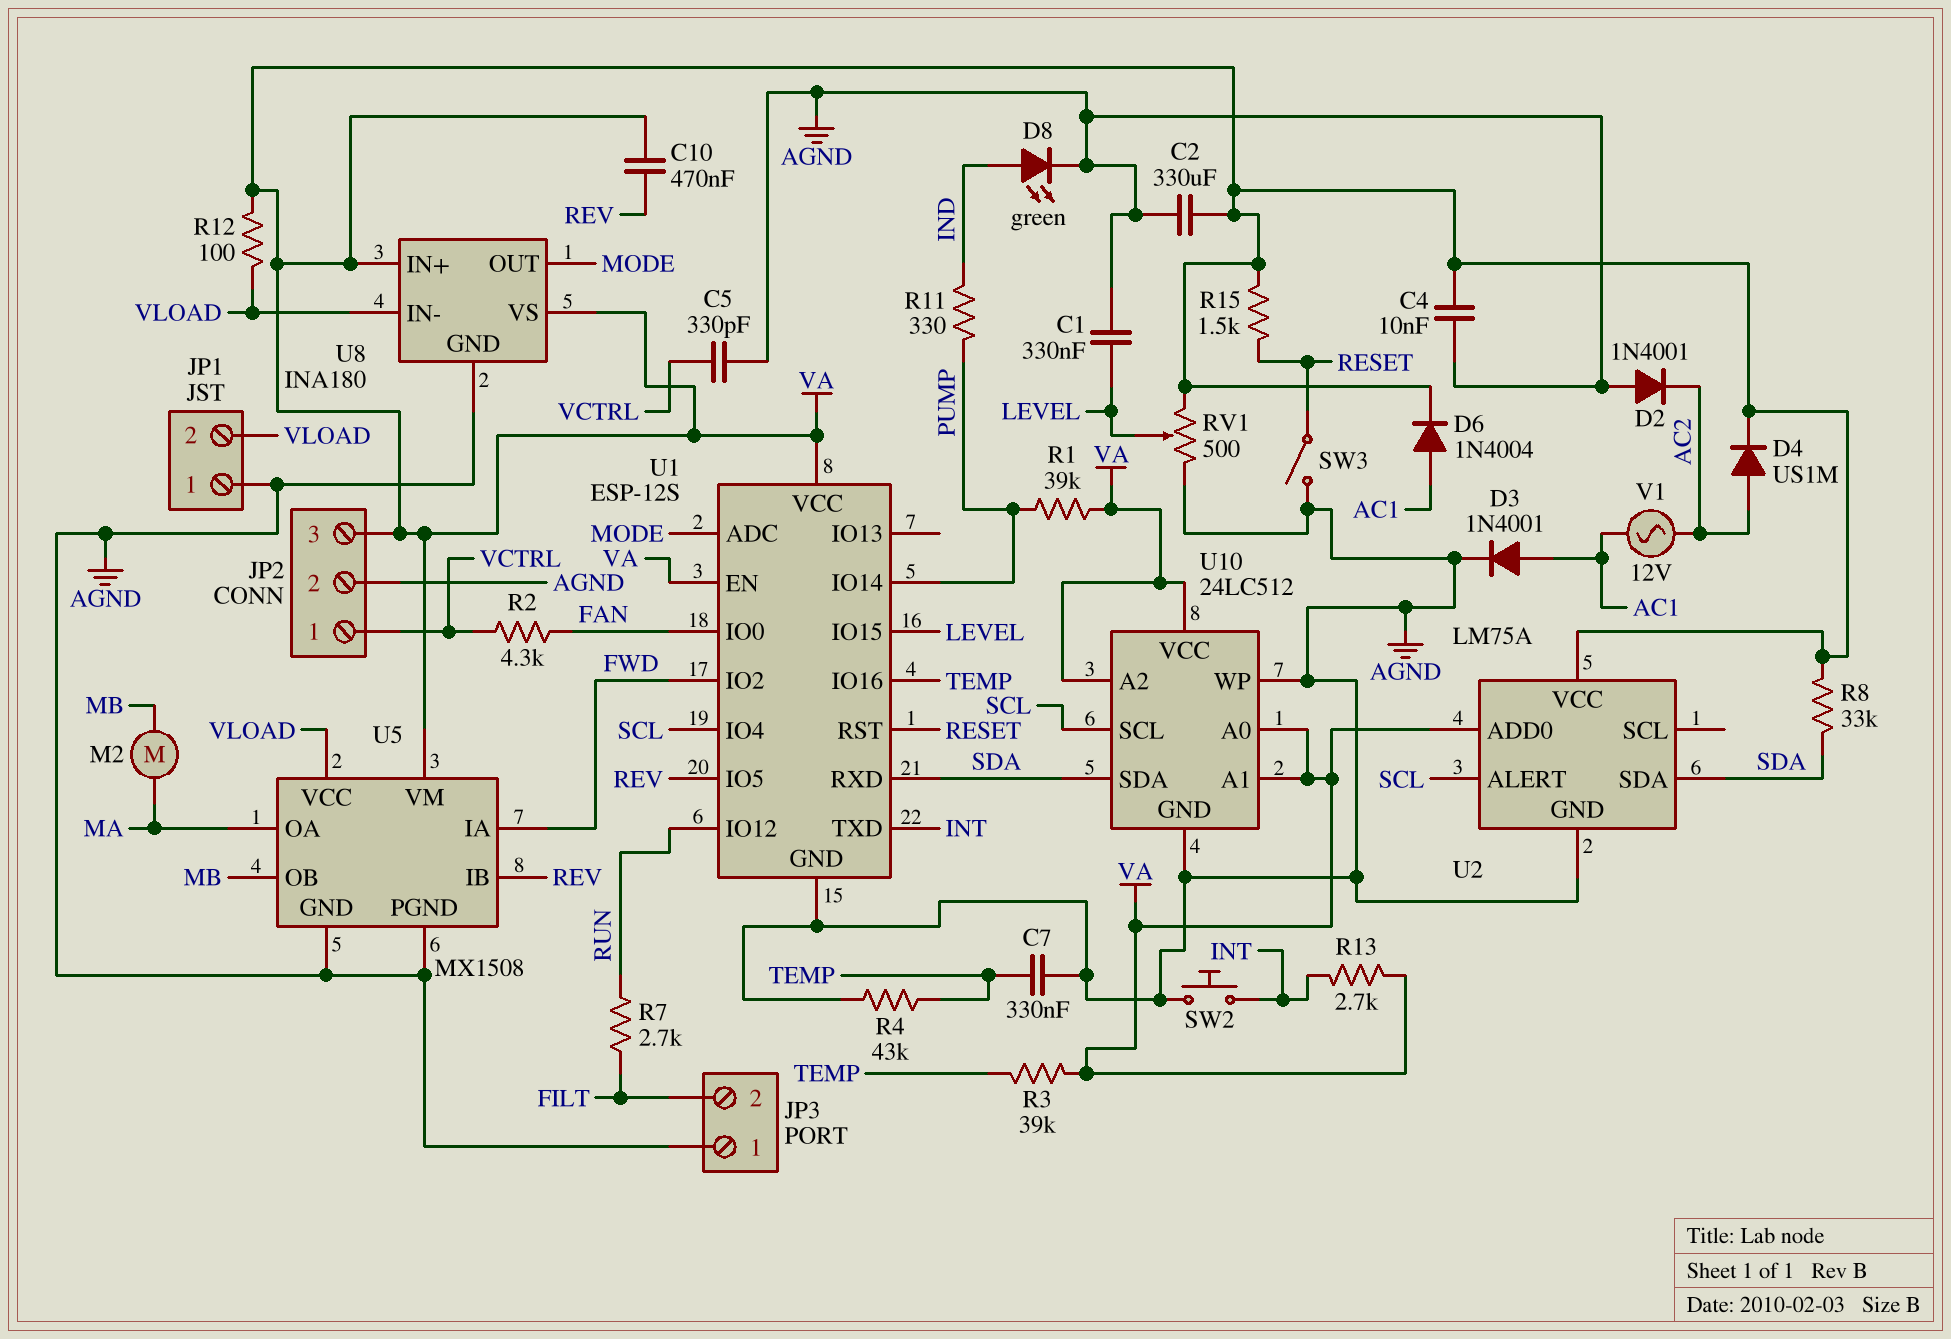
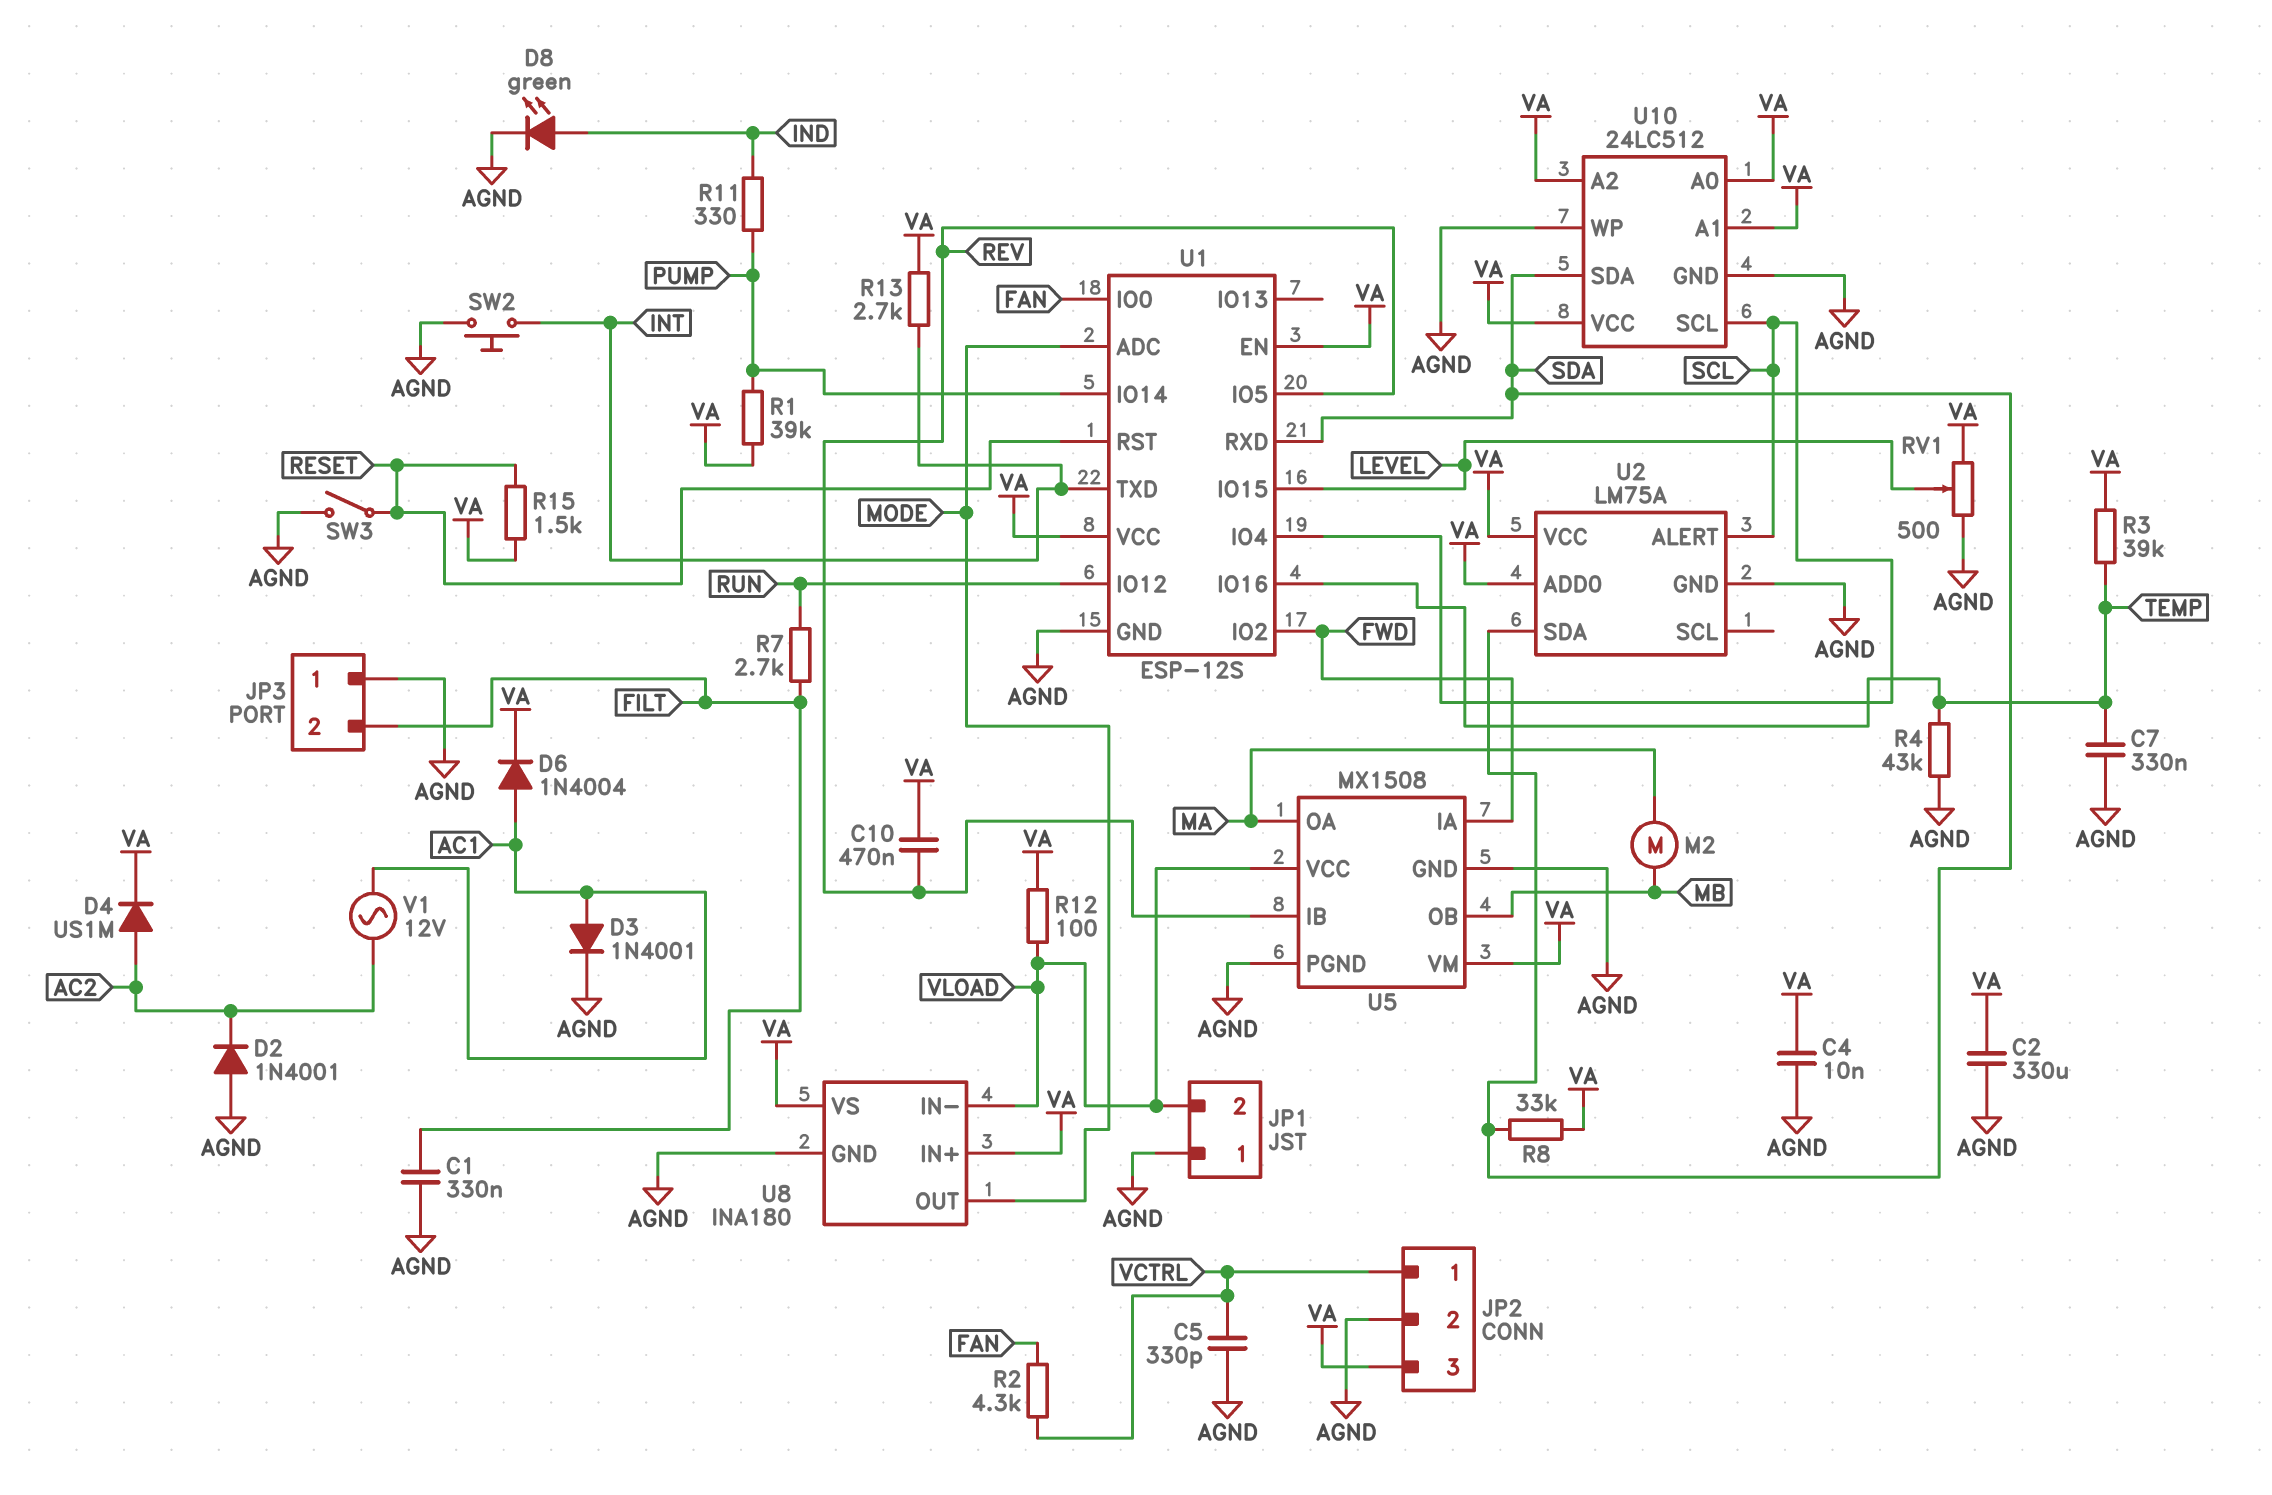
C1: 330nF (AGND, LEVEL) -> 330nF (AGND, FILT)

